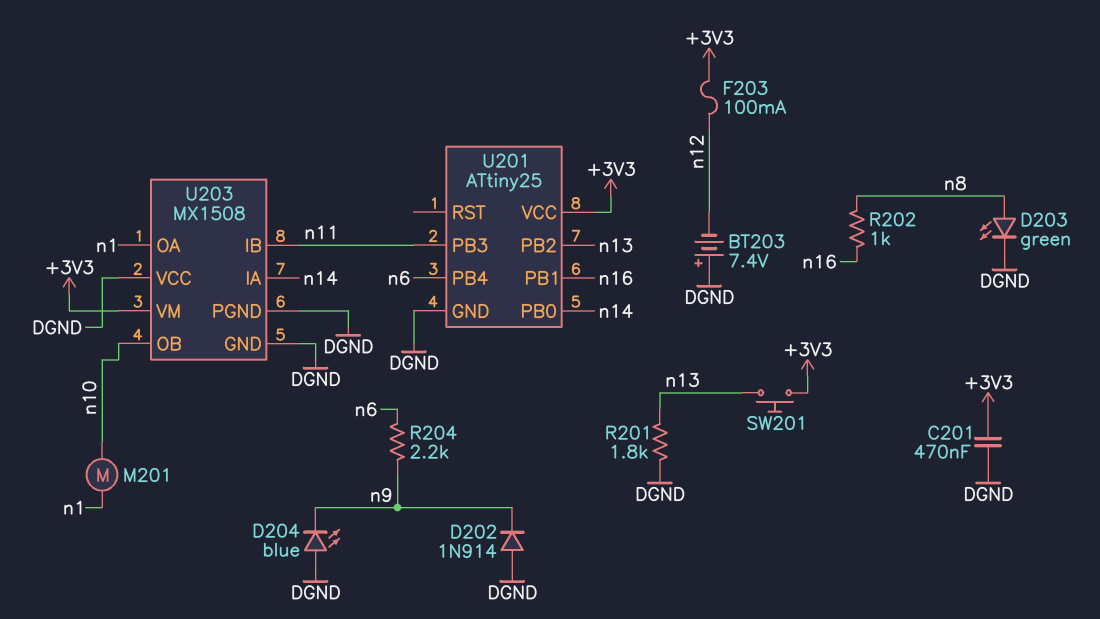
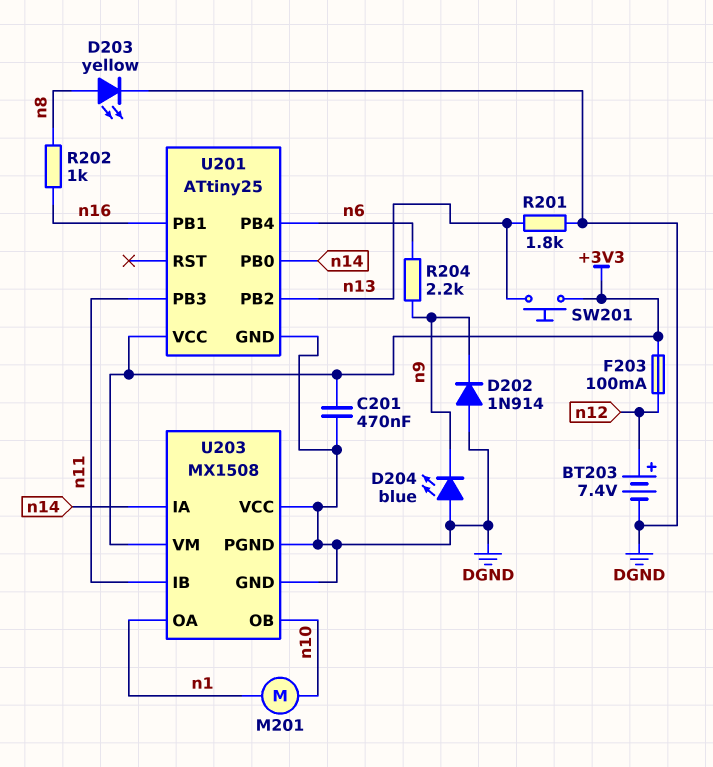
BT203: 7.4V (plus DGND, minus n12) -> 7.4V (plus n12, minus DGND)
D203: LED green (A n8, K DGND) -> LED yellow (A n8, K DGND)

